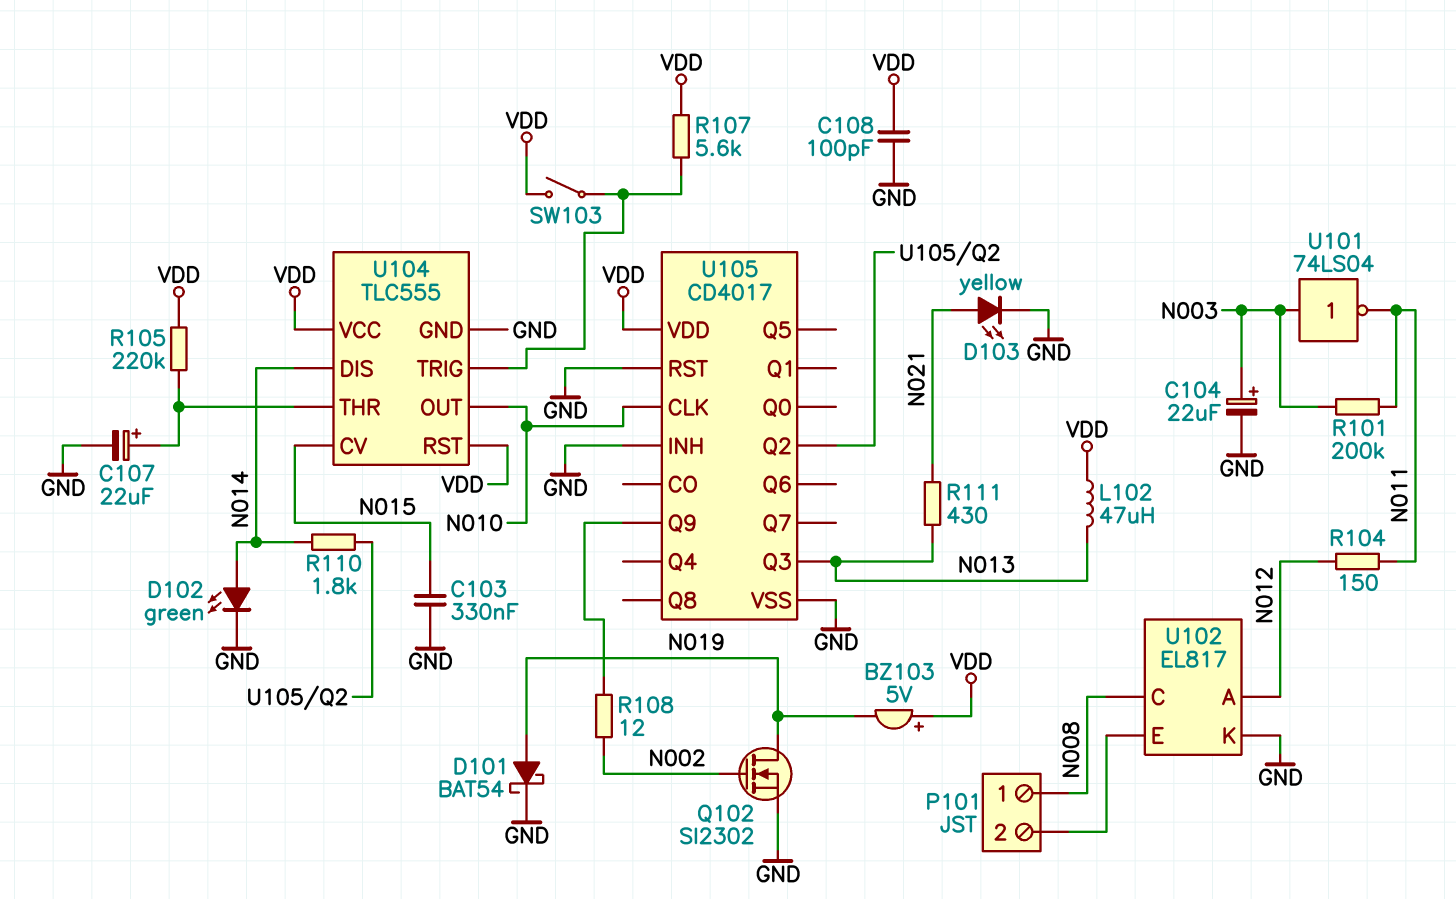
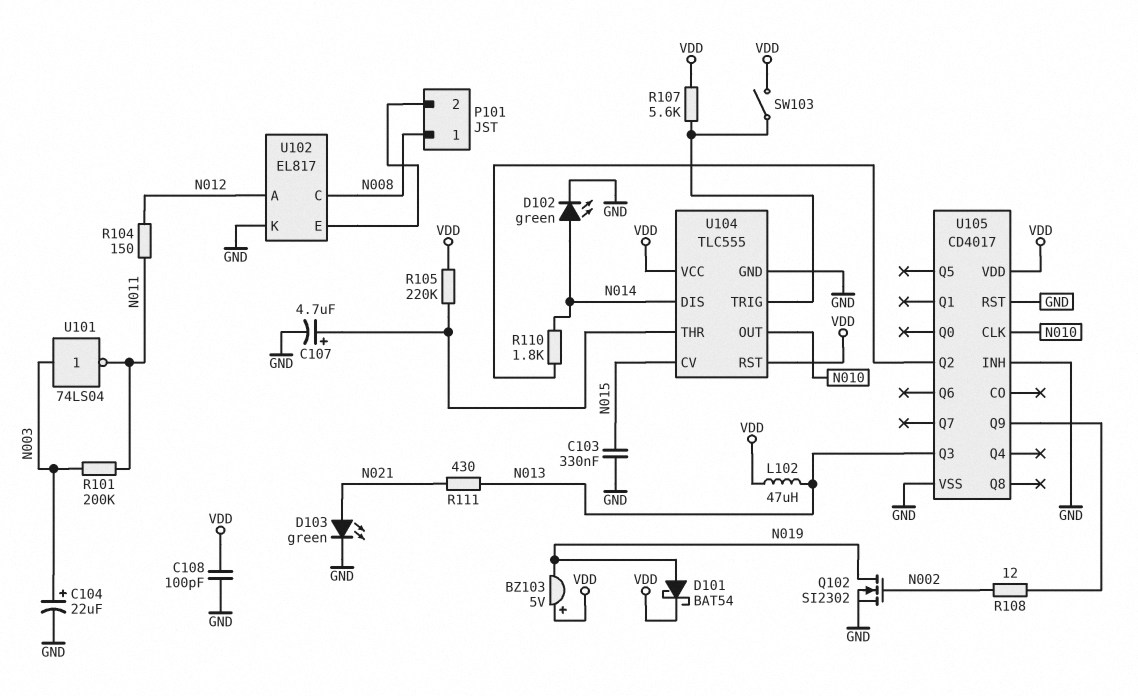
C107: 22uF (plus U104/THR, minus GND) -> 4.7uF (plus U104/THR, minus GND)
D101: schottky BAT54 (A N019, K GND) -> schottky BAT54 (A N019, K VDD)
D103: LED yellow (A N021, K GND) -> LED green (A N021, K GND)

